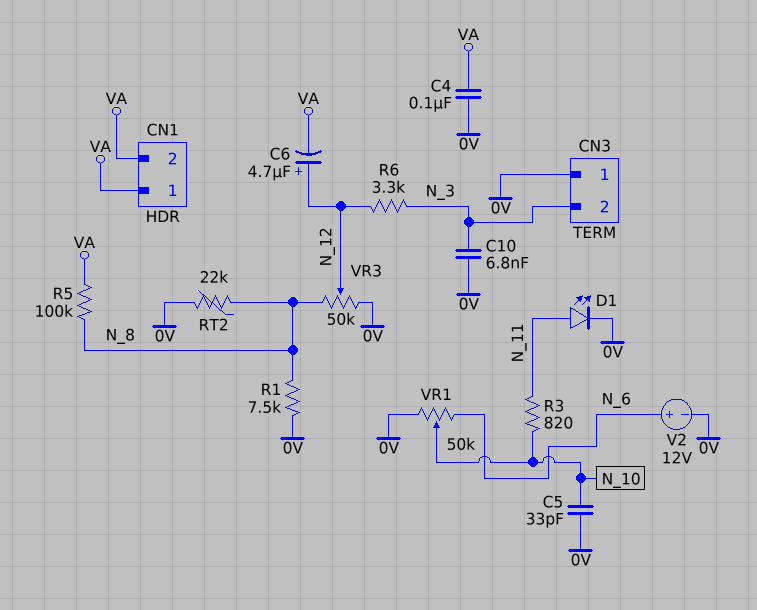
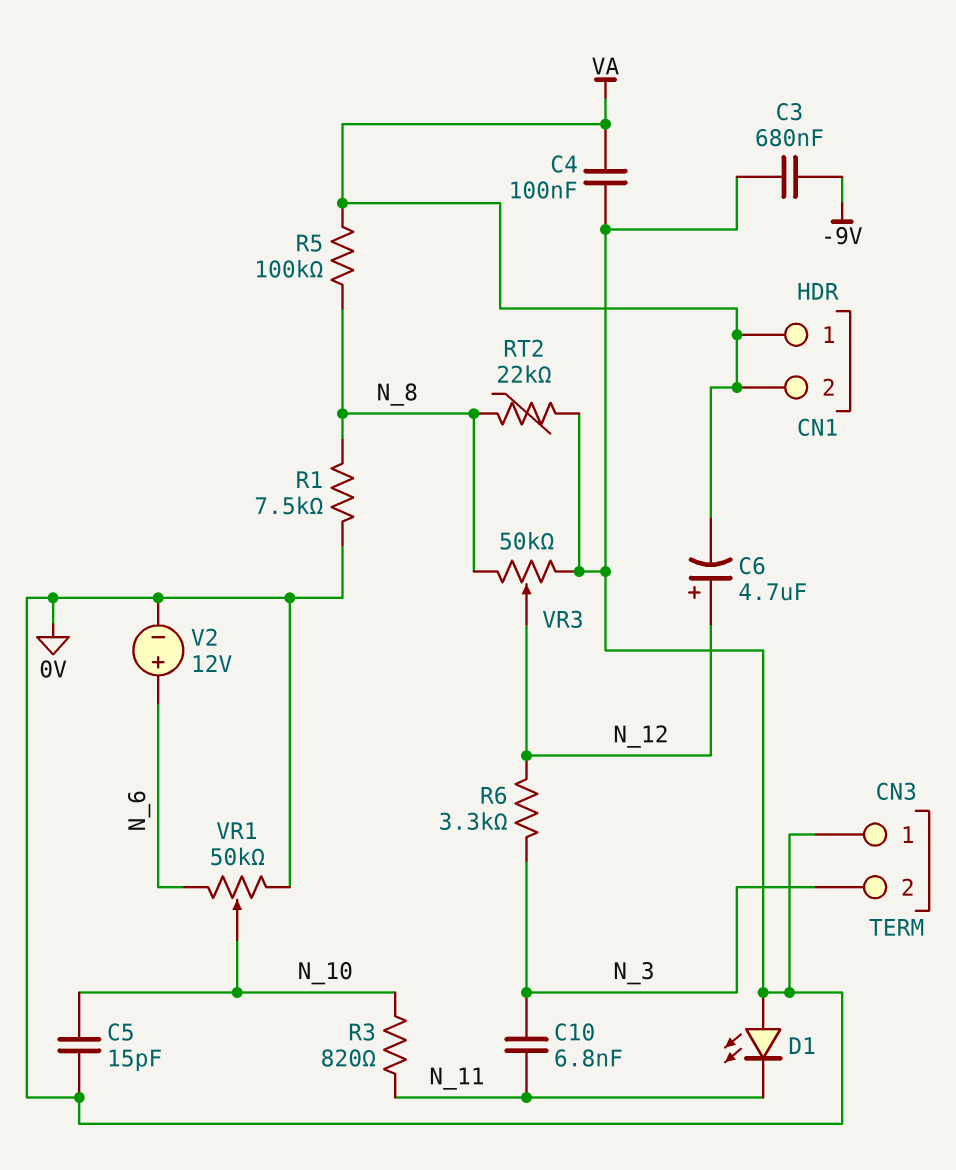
C3: none -> 680nF (-9V, 0V)
C5: 33pF (0V, N_10) -> 15pF (0V, N_10)
C10: 6.8nF (0V, N_3) -> 6.8nF (N_3, N_11)
D1: LED (A N_11, K 0V) -> LED (A 0V, K N_11)

